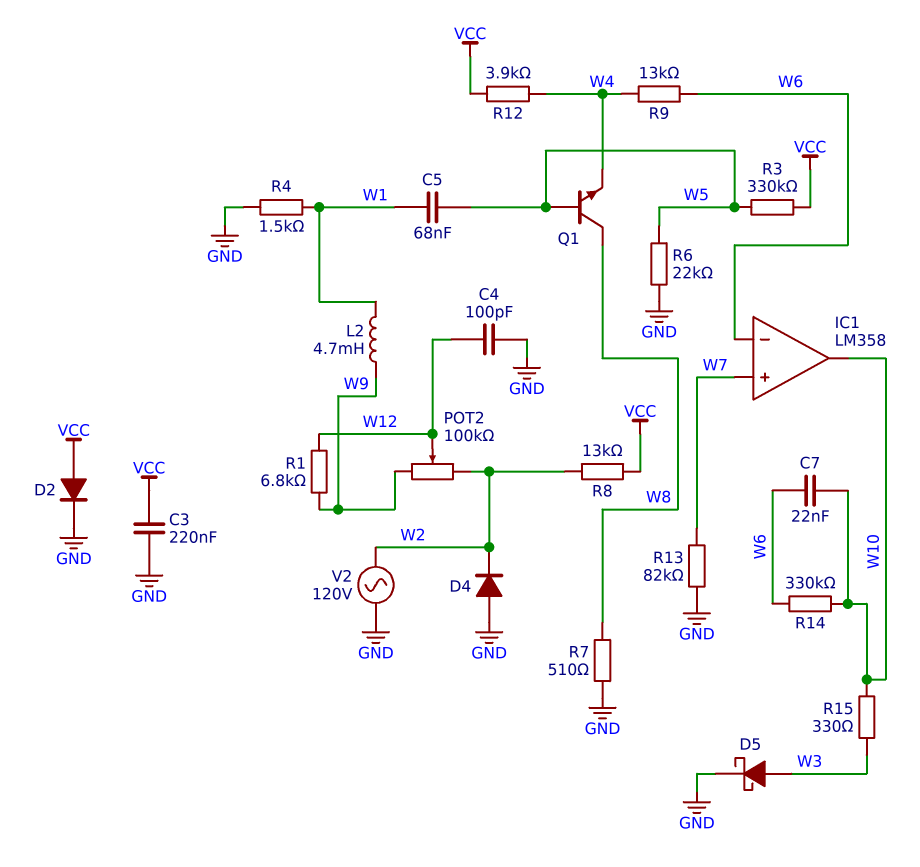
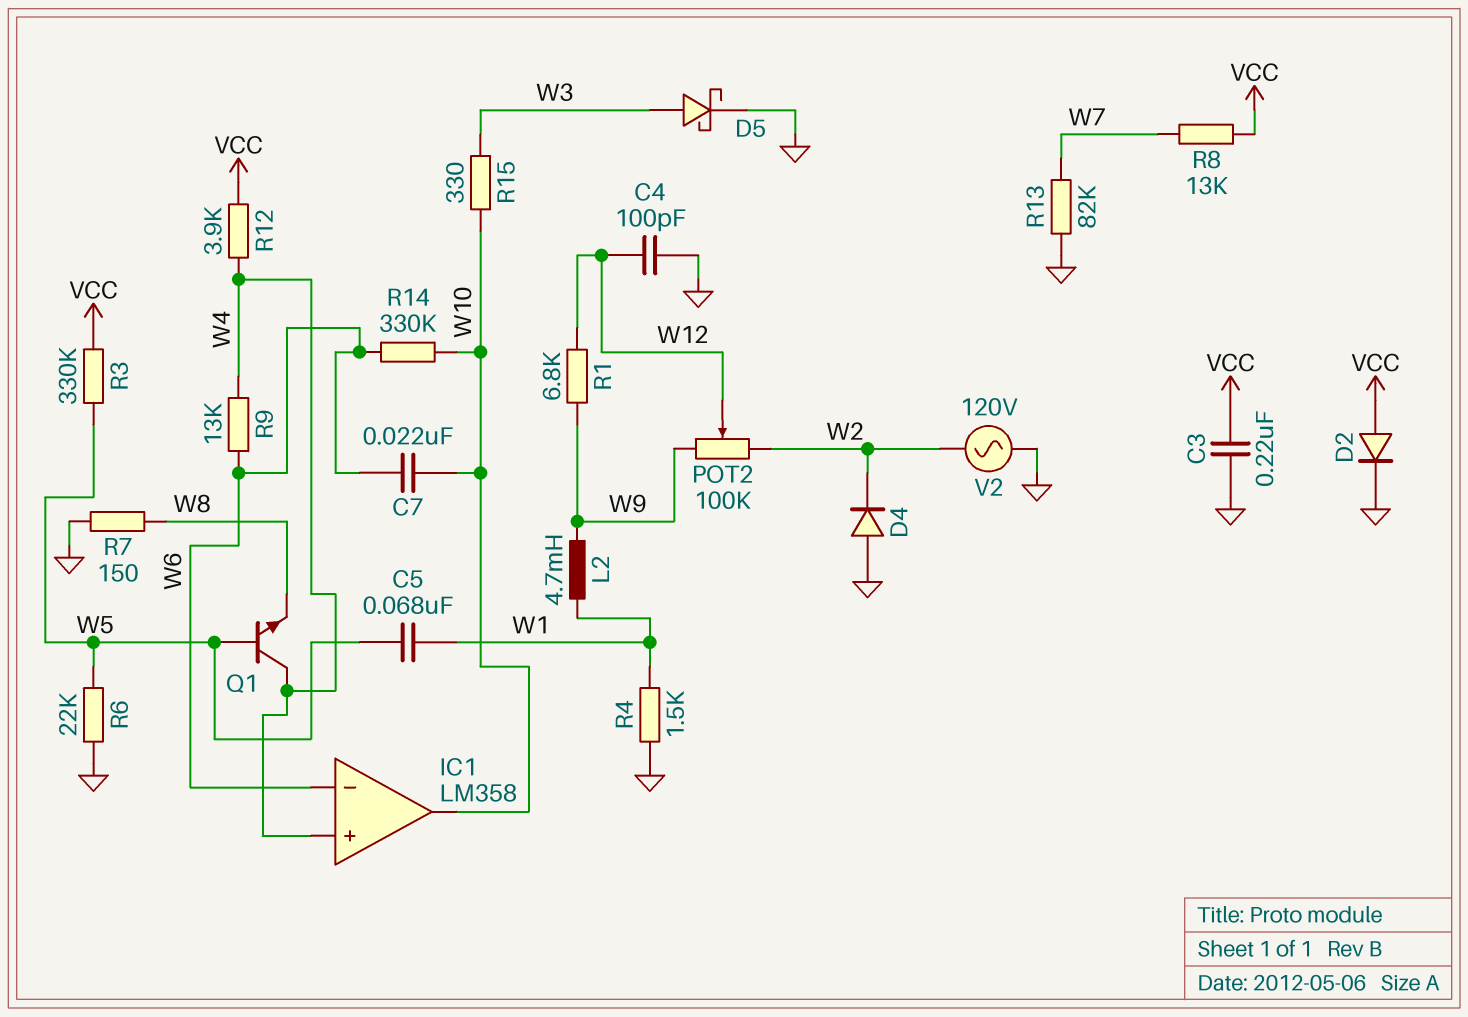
IC1 pin in+: W7 -> W4
Q1: NPN (B W5, C W8, E W4) -> NPN (B W5, C W4, E W8)
R7: 510 (GND, W8) -> 150 (GND, W8)
R8: 13k (VCC, W2) -> 13k (VCC, W7)

